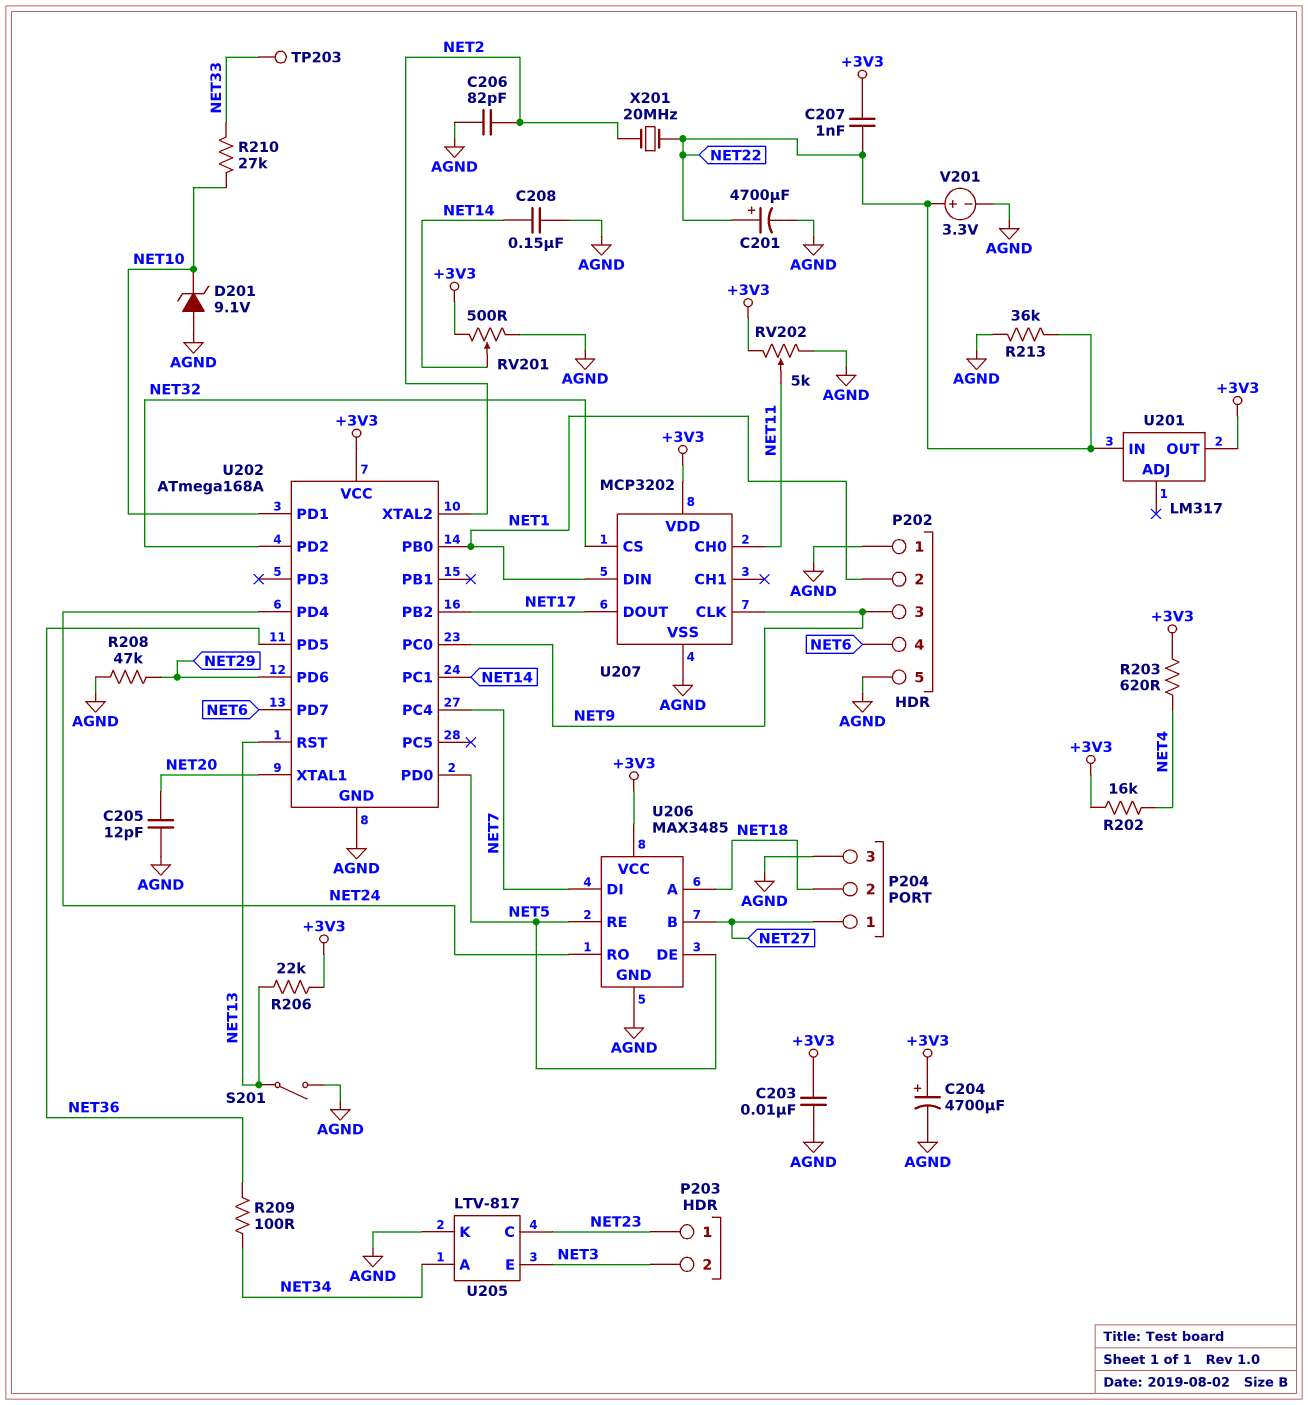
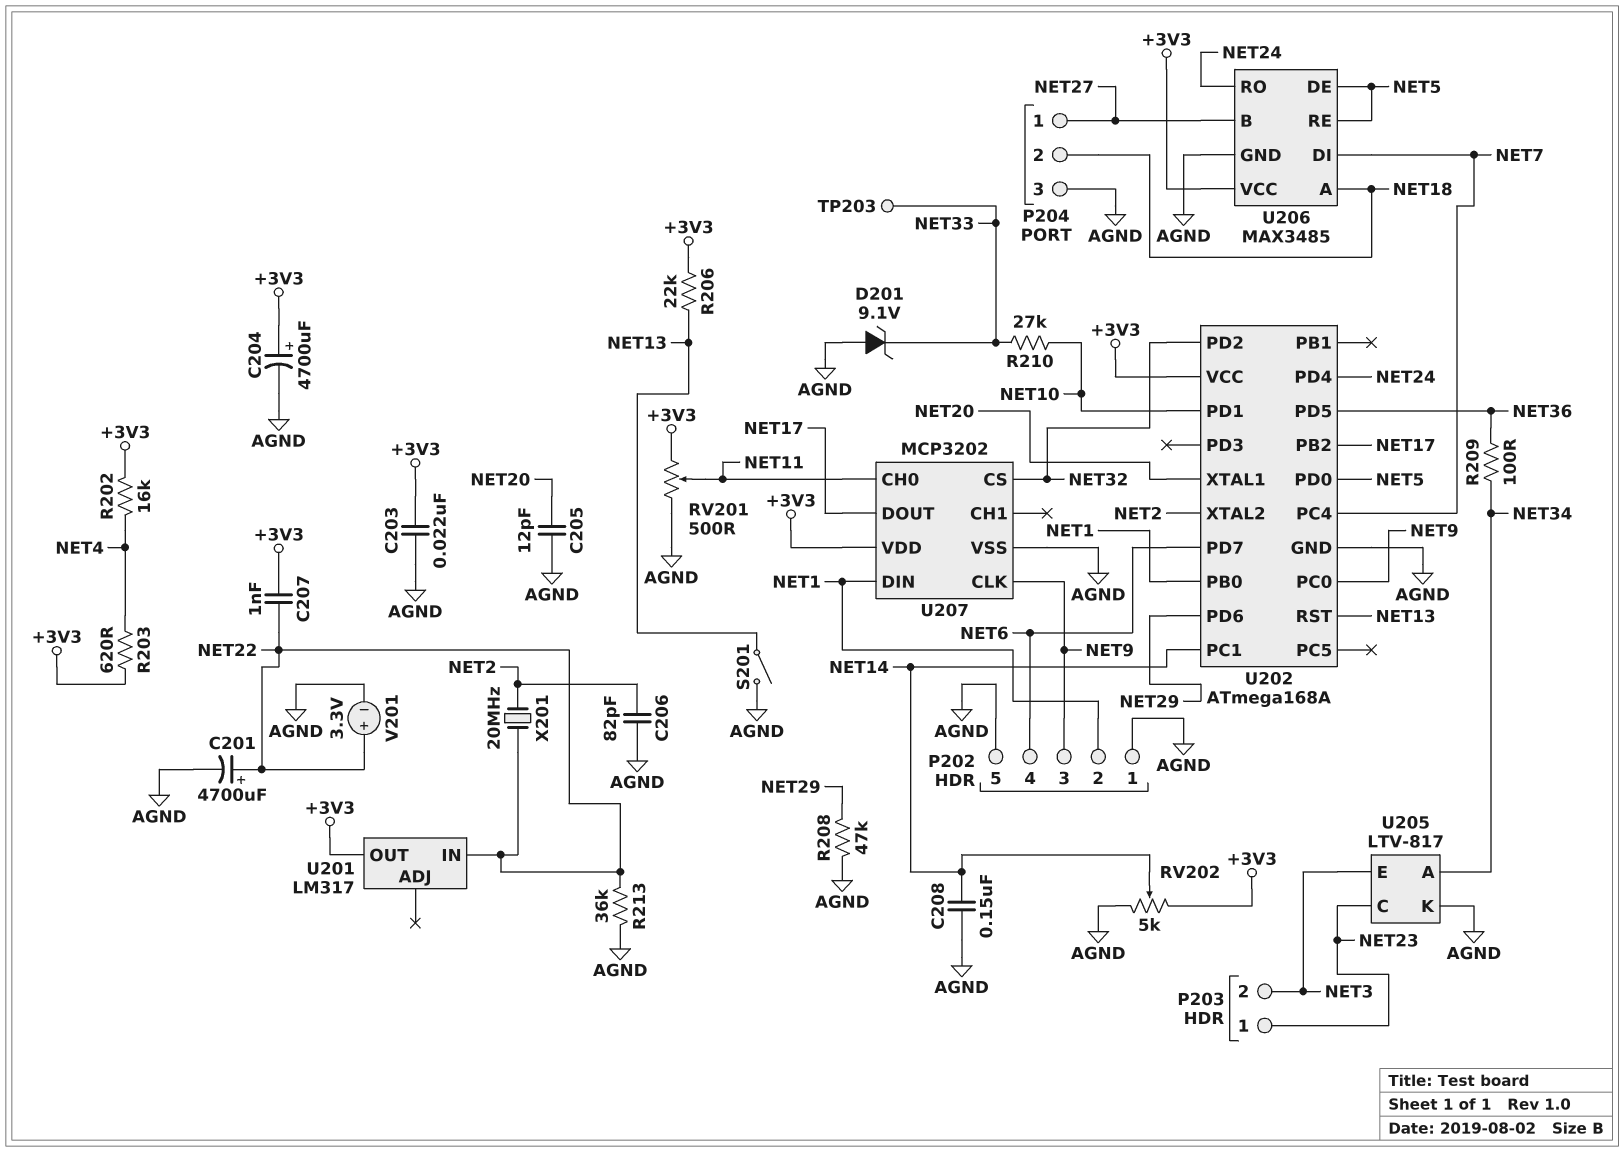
C203: 10nF (+3V3, AGND) -> 22nF (+3V3, AGND)
D201: zener 9.1V (A AGND, K NET10) -> zener 9.1V (A AGND, K NET33)
RV201: 500 (+3V3, AGND, wiper NET14) -> 500 (+3V3, AGND, wiper NET11)
RV202: 5k (+3V3, AGND, wiper NET11) -> 5k (+3V3, AGND, wiper NET14)

